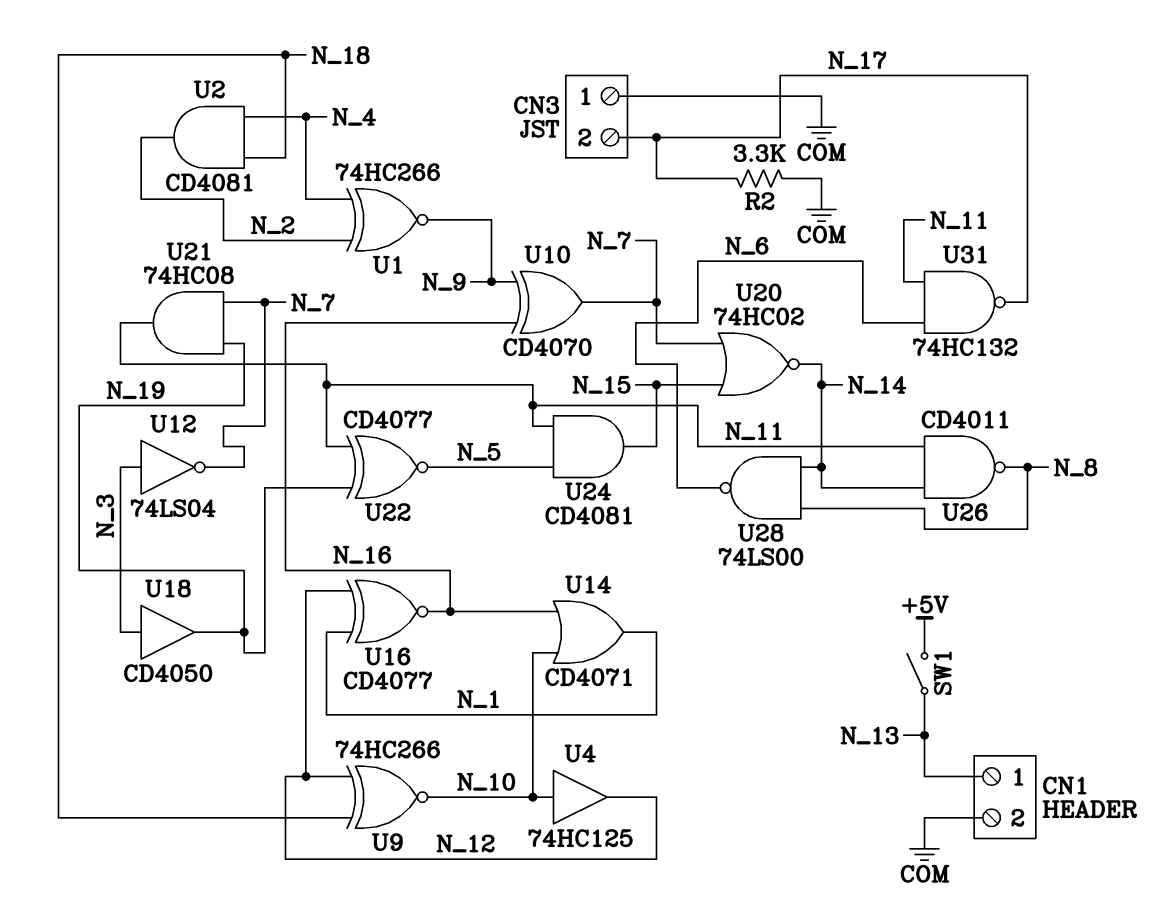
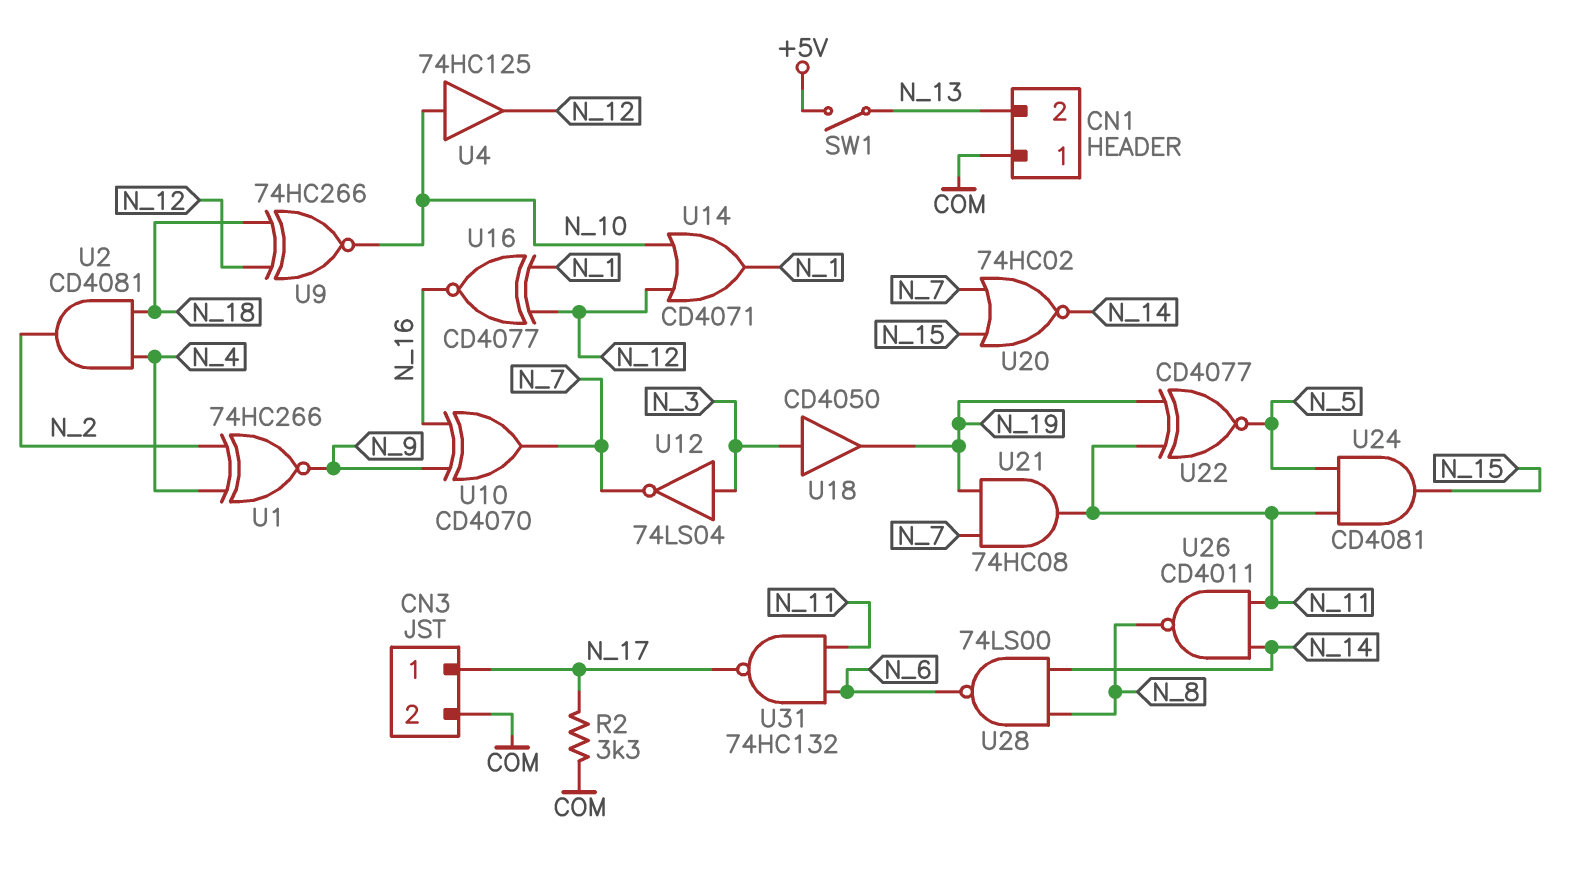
CN1 pin 1: N_13 -> COM
CN1 pin 2: COM -> N_13
CN3 pin 1: COM -> N_17
CN3 pin 2: N_17 -> COM
U14: OR CD4071 (in N_10, in N_16, out N_1) -> OR CD4071 (in N_10, in N_12, out N_1)

